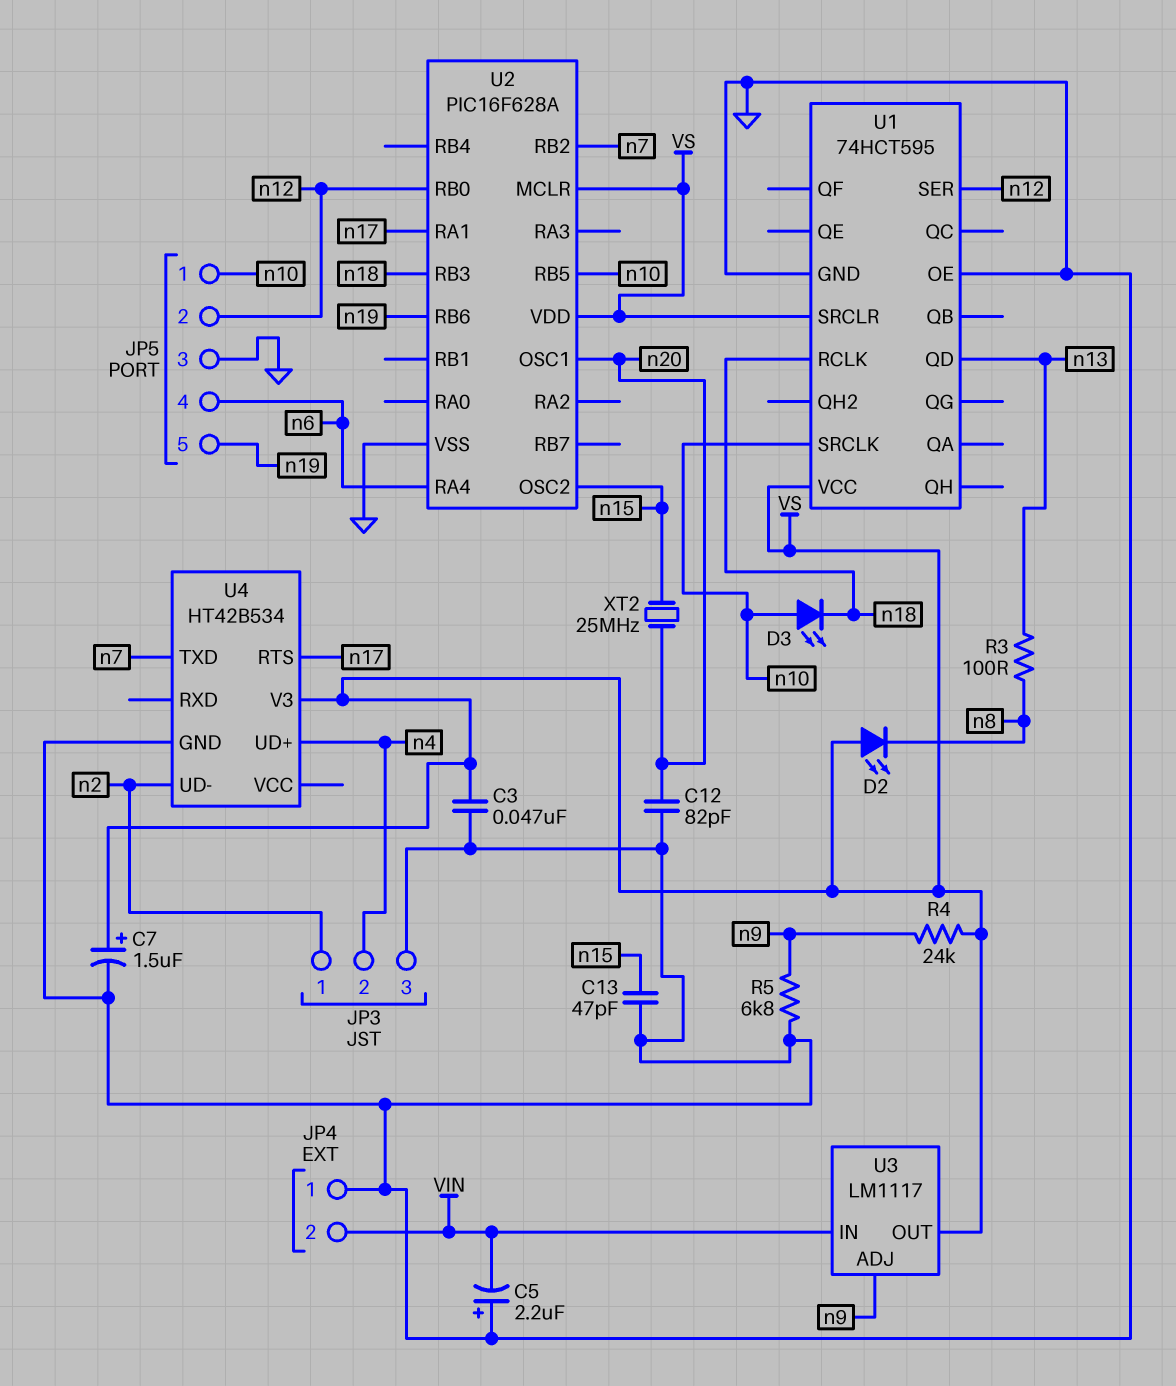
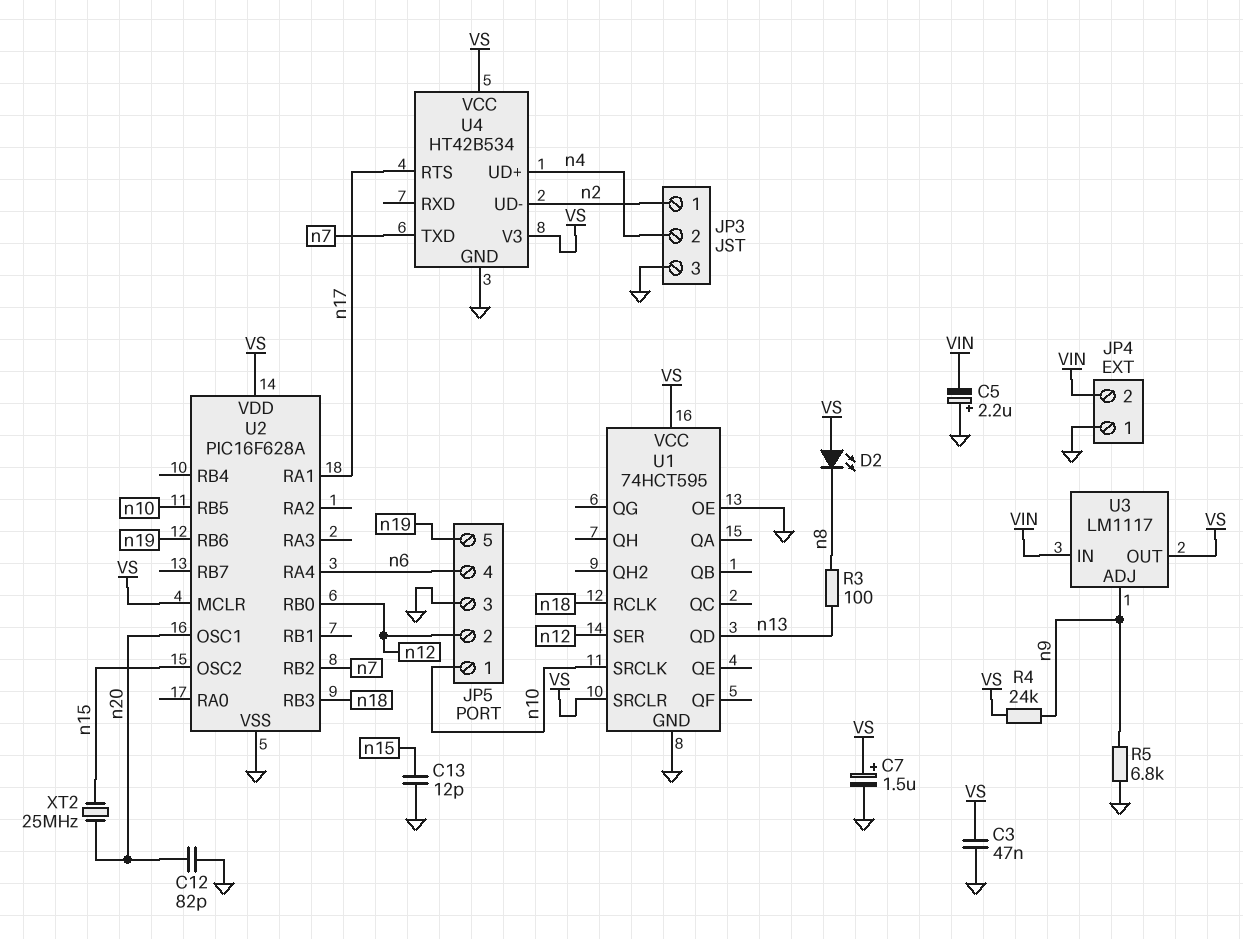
C13: 47pF (GND, n15) -> 12pF (GND, n15)
D3: LED (A n10, K n18) -> none
U4 pin VCC: none -> VS

